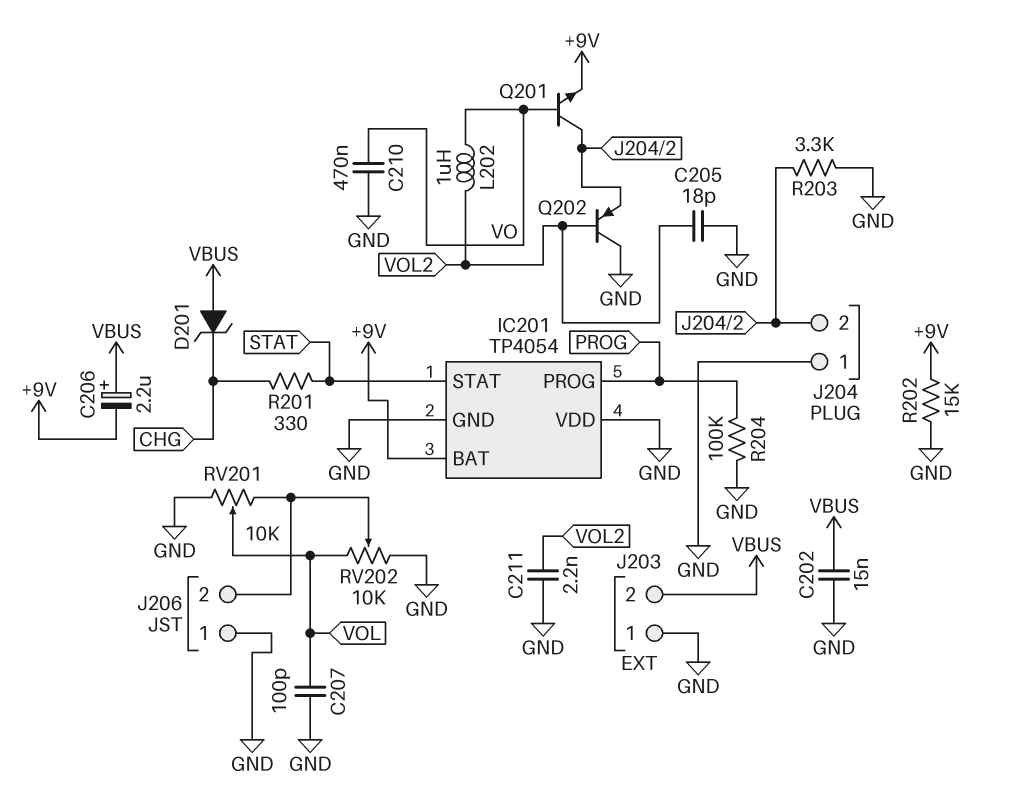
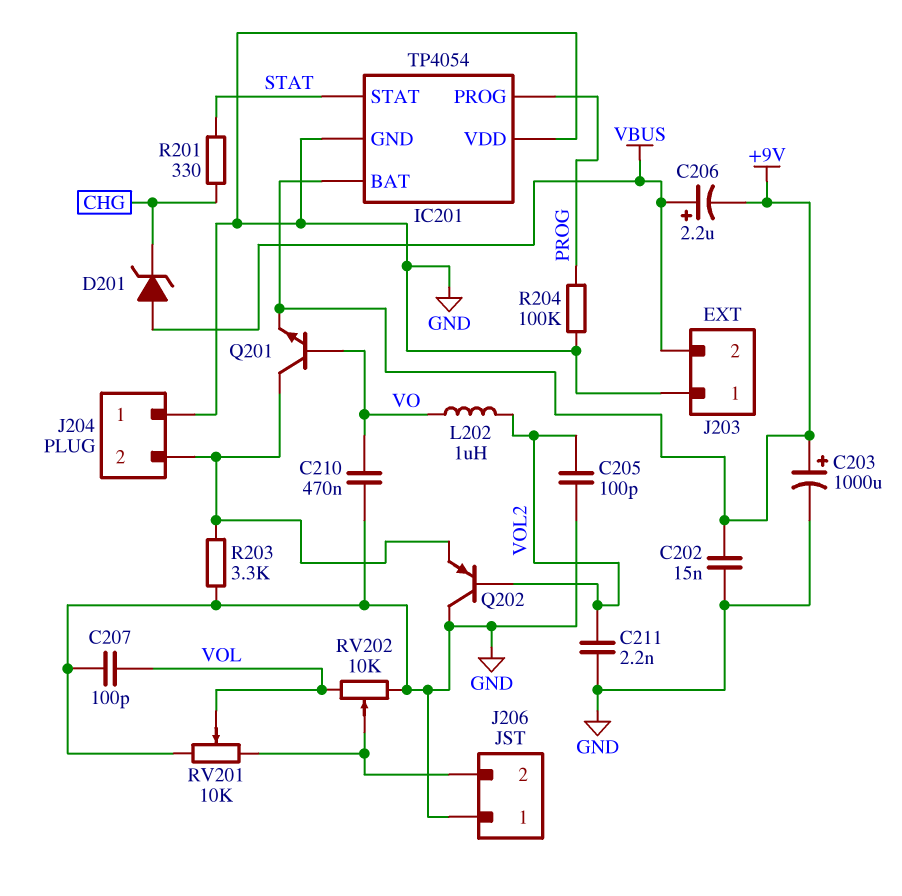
C202: 15nF (GND, VBUS) -> 15nF (+9V, GND)
C203: none -> 1000uF (plus +9V, minus GND)
C205: 18pF (GND, VOL2) -> 100pF (GND, VOL2)
R202: 15k (+9V, GND) -> none

